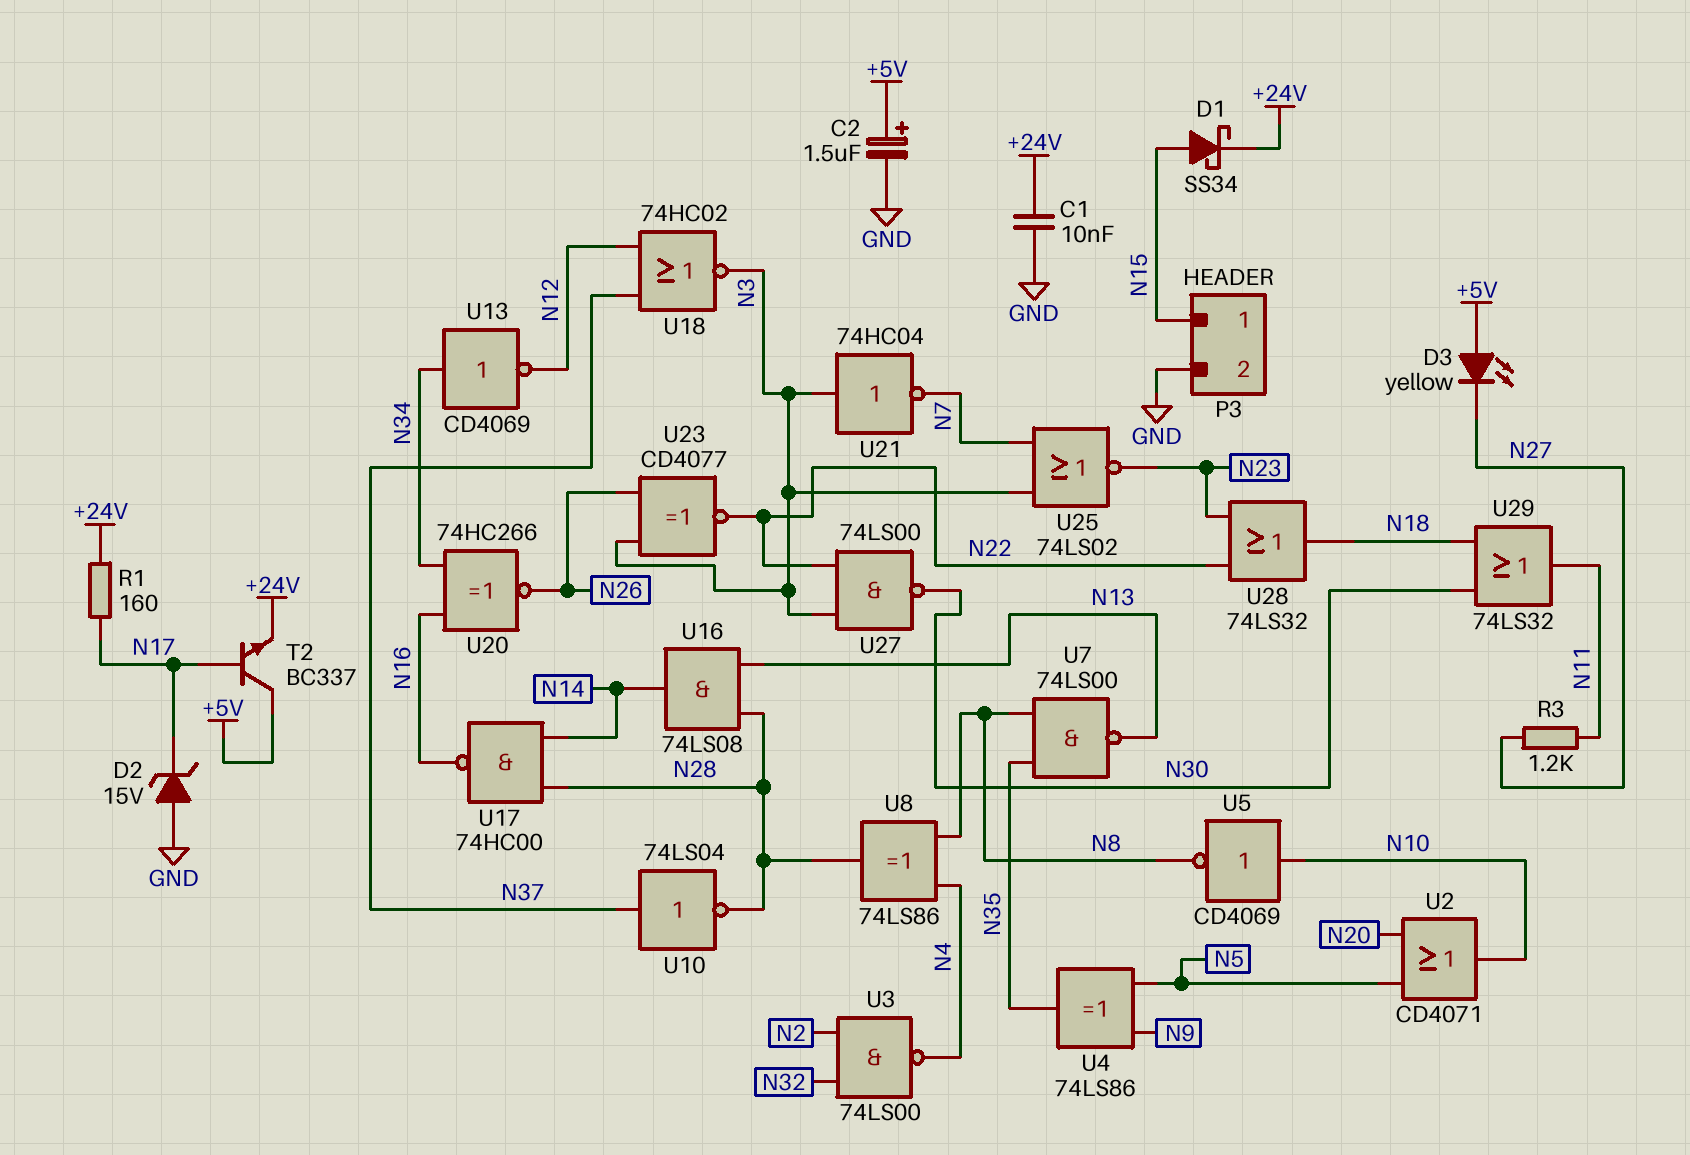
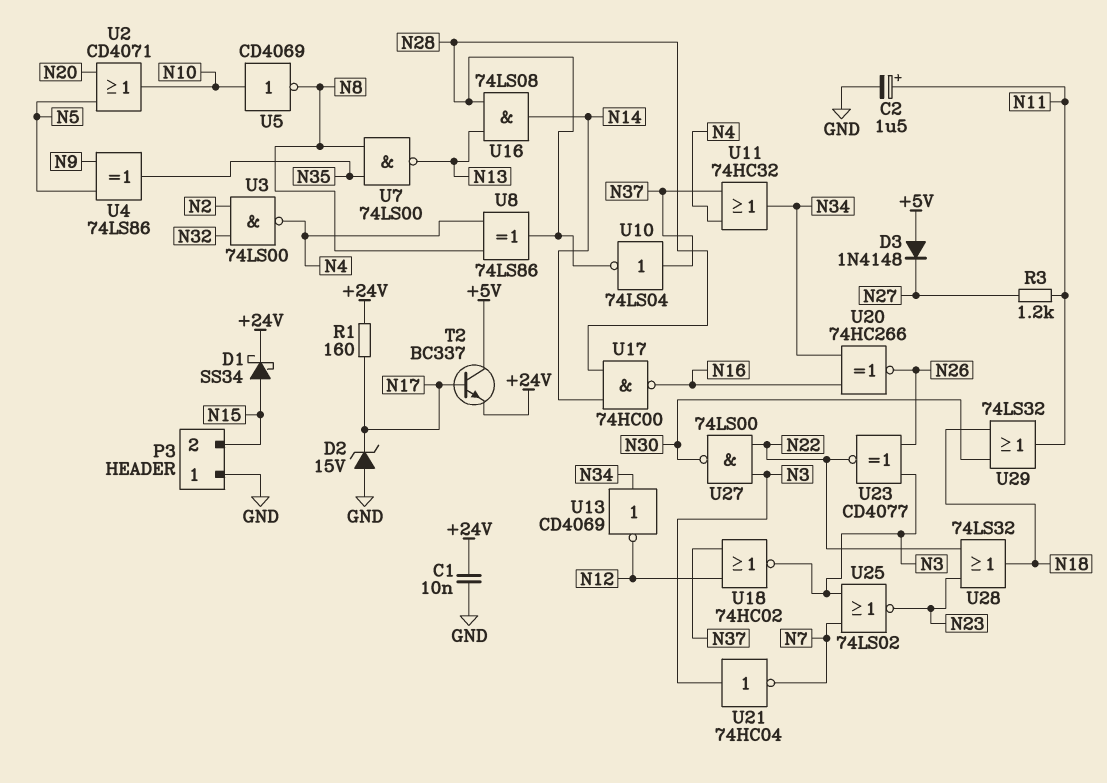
C2: 1.5uF (plus +5V, minus GND) -> 1.5uF (plus N11, minus GND)
D3: LED yellow (A +5V, K N27) -> diode 1N4148 (A +5V, K N27)
P3 pin 1: N15 -> GND
P3 pin 2: GND -> N15
U11: none -> OR 74HC32 (in N4, in N37, out N34)

